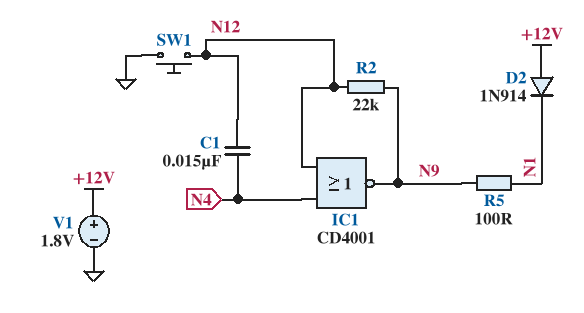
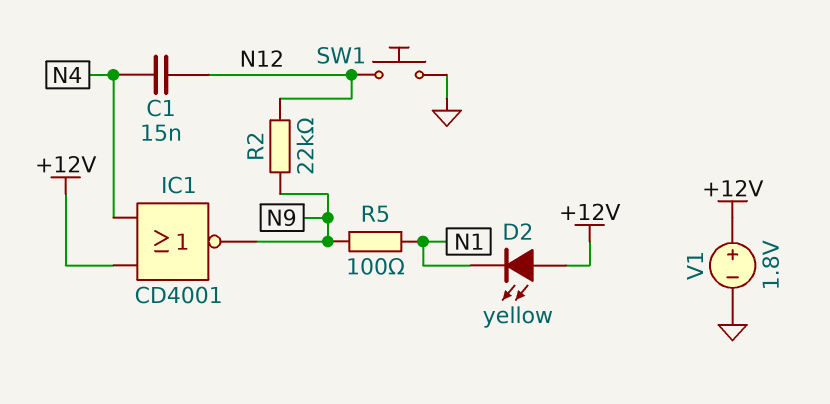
D2: diode 1N914 (A +12V, K N1) -> LED yellow (A +12V, K N1)
IC1: NOR CD4001 (in N4, in N12, out N9) -> NOR CD4001 (in +12V, in N4, out N9)

